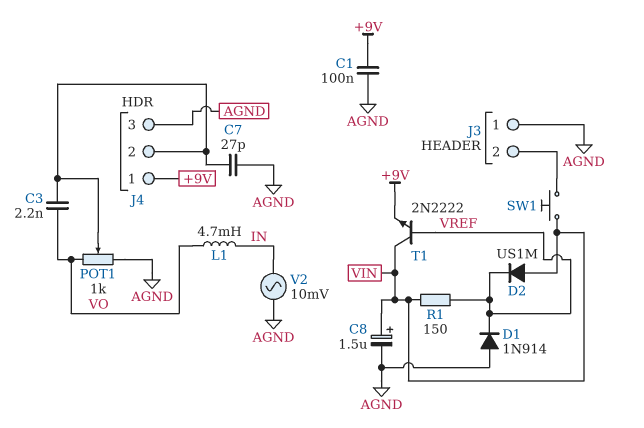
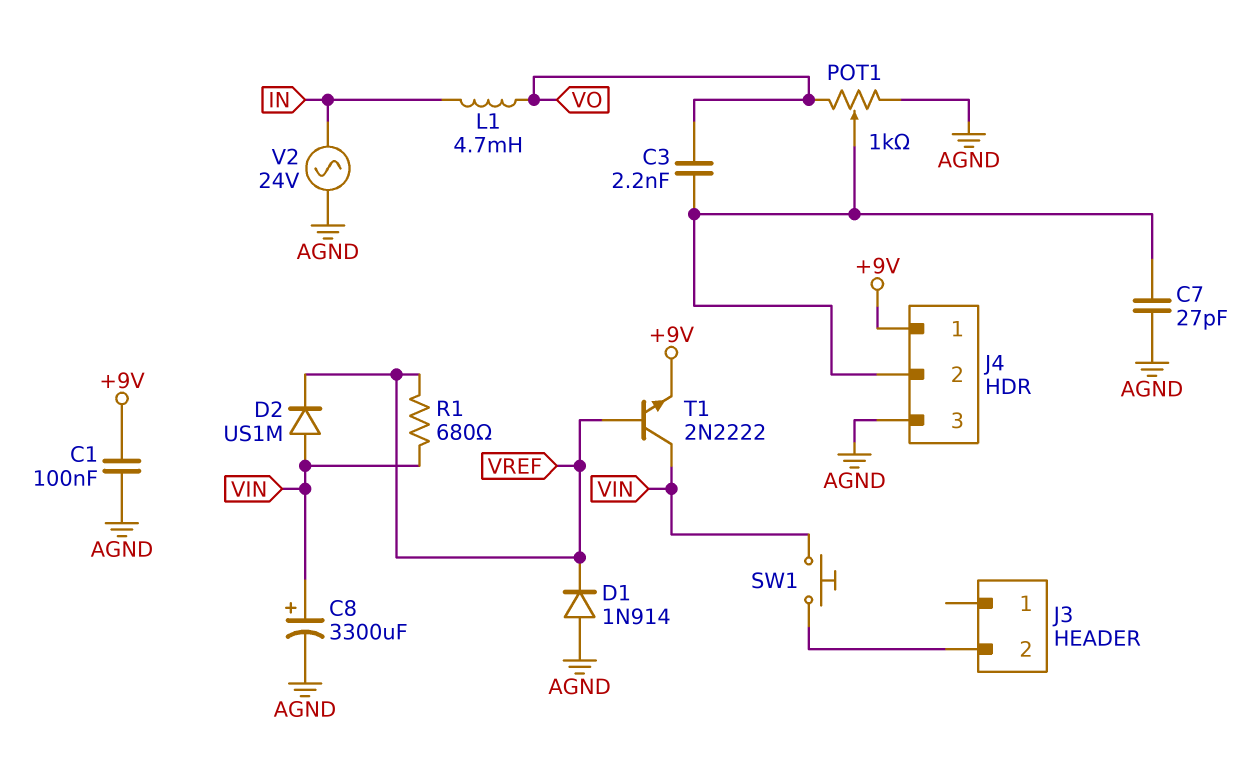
C8: 1.5uF (plus VIN, minus AGND) -> 3300uF (plus VIN, minus AGND)
J3 pin 1: AGND -> none
R1: 150 (VIN, VREF) -> 680 (VIN, VREF)
V2: AC 10mV (AGND, IN) -> AC 24V (AGND, IN)

